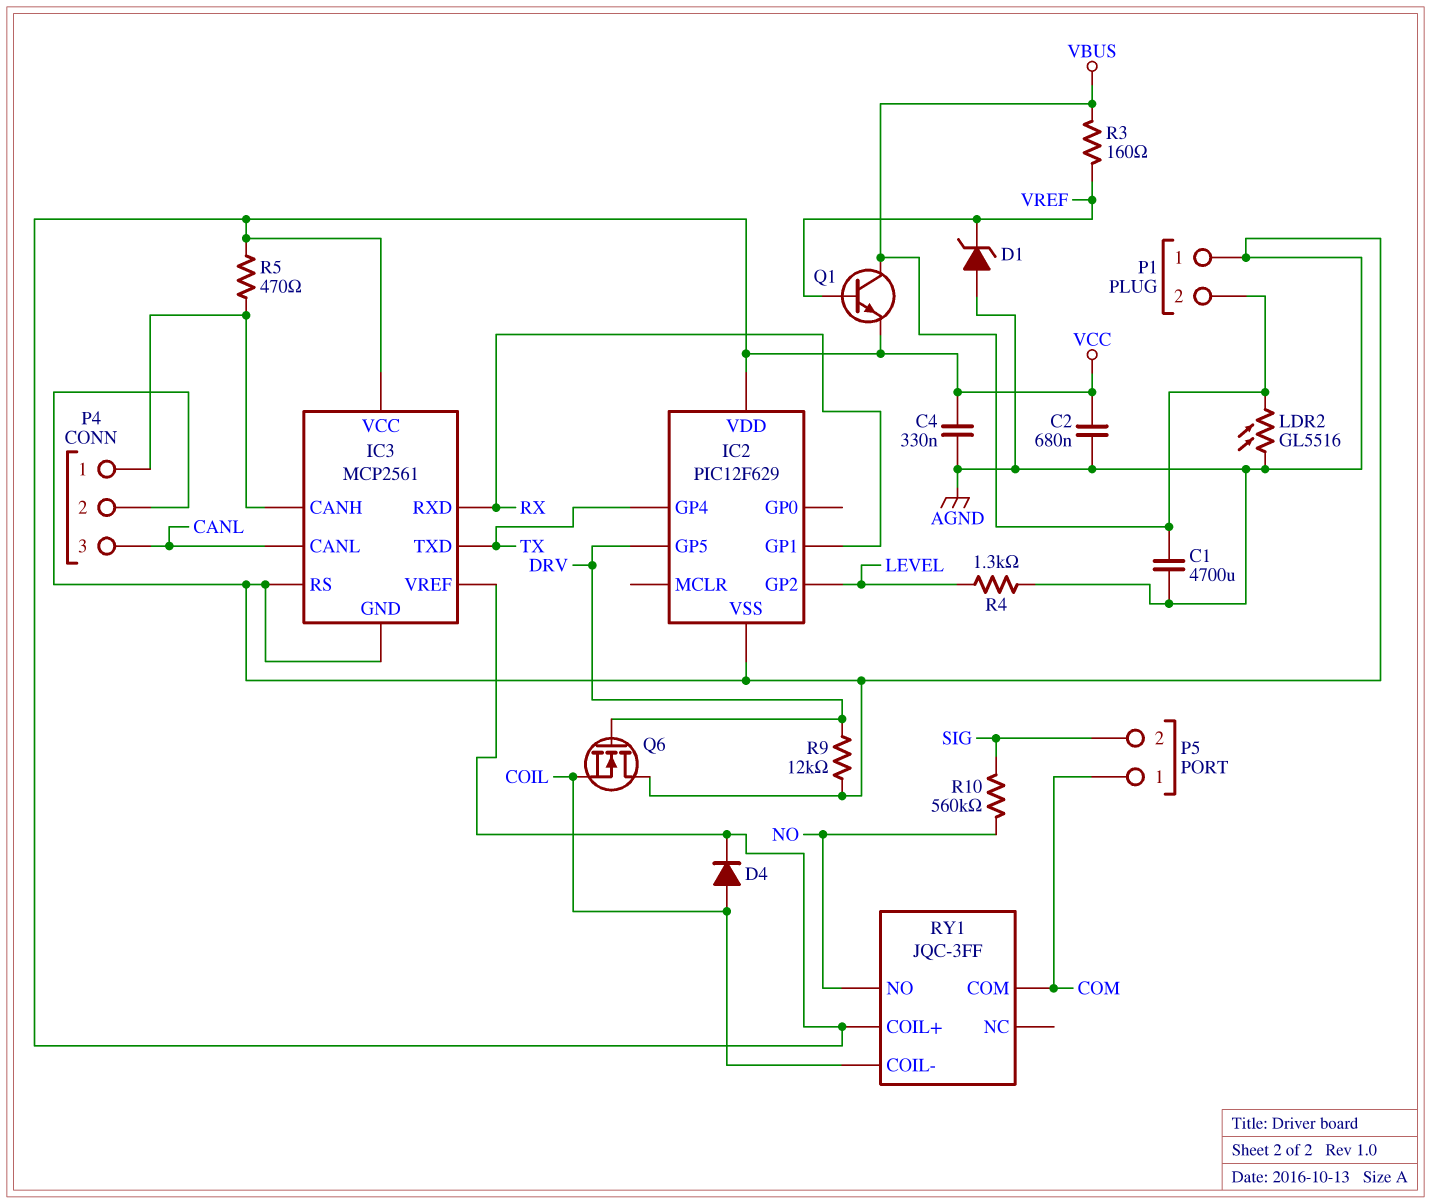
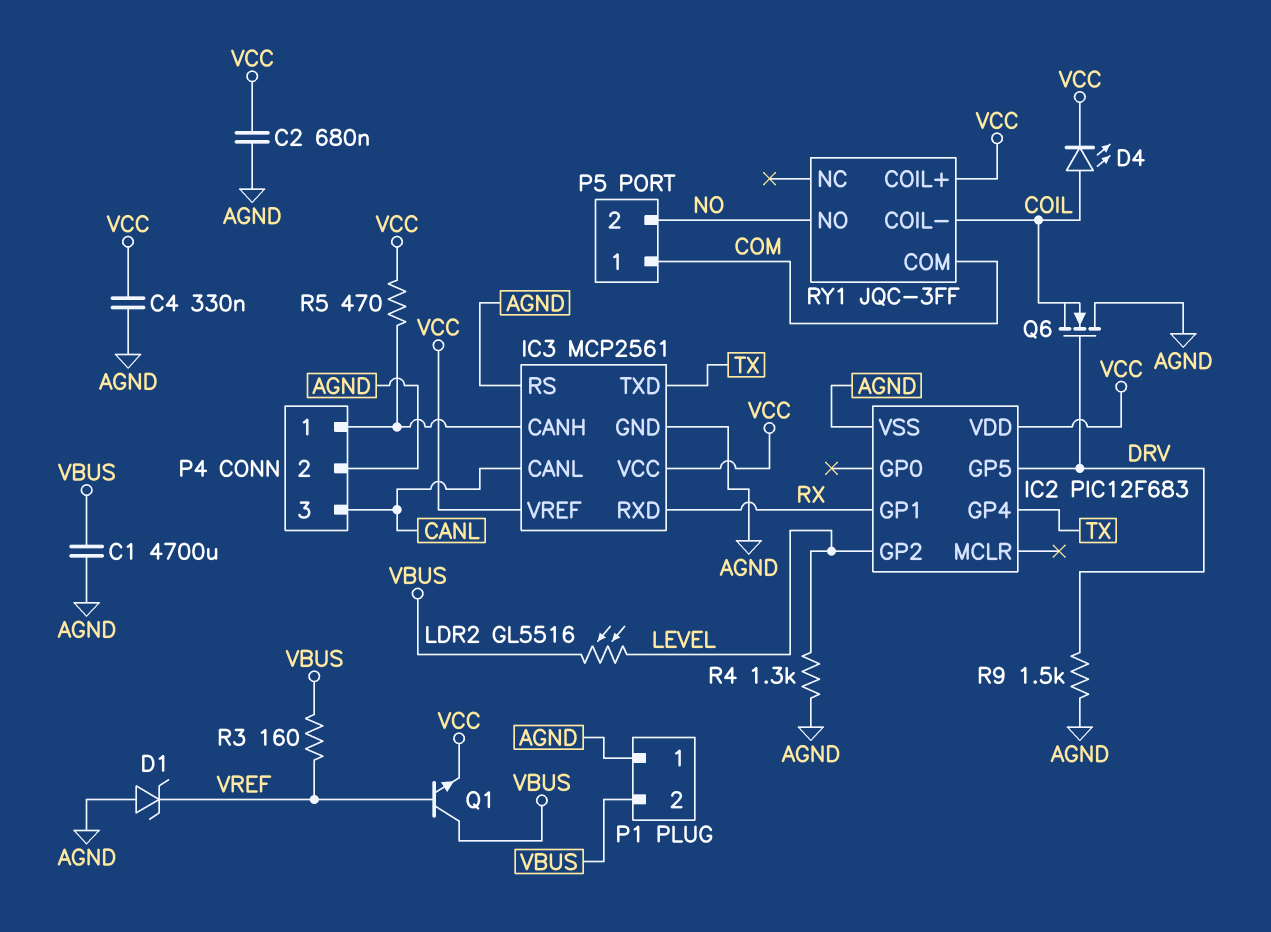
D4: diode (A COIL, K VCC) -> LED (A COIL, K VCC)
IC2: PIC12F629 -> PIC12F683
LDR2: GL5516 (AGND, VBUS) -> GL5516 (LEVEL, VBUS)
P5 pin 2: SIG -> NO
R9: 12k (AGND, DRV) -> 1.5k (AGND, DRV)
R10: 560k (NO, SIG) -> none

